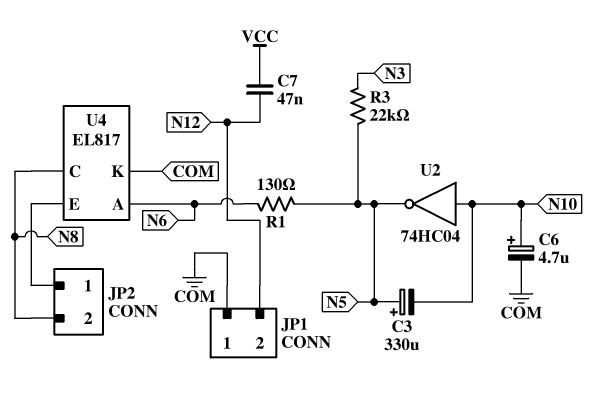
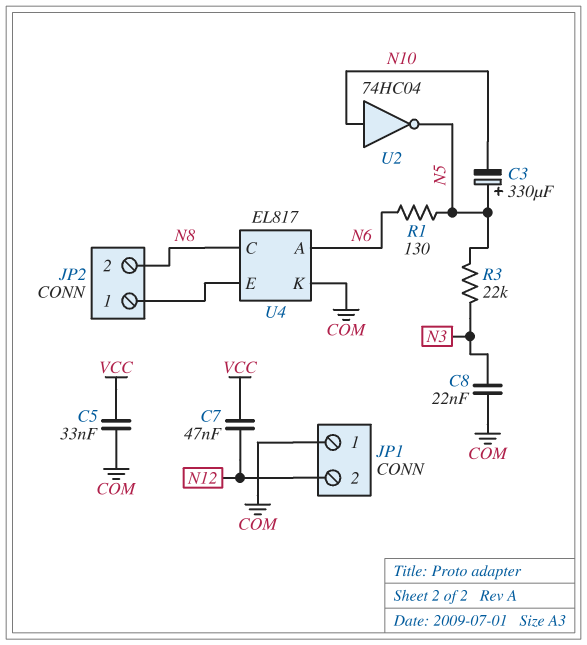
C5: none -> 33nF (COM, VCC)
C6: 4.7uF (plus N10, minus COM) -> none
C8: none -> 22nF (COM, N3)

